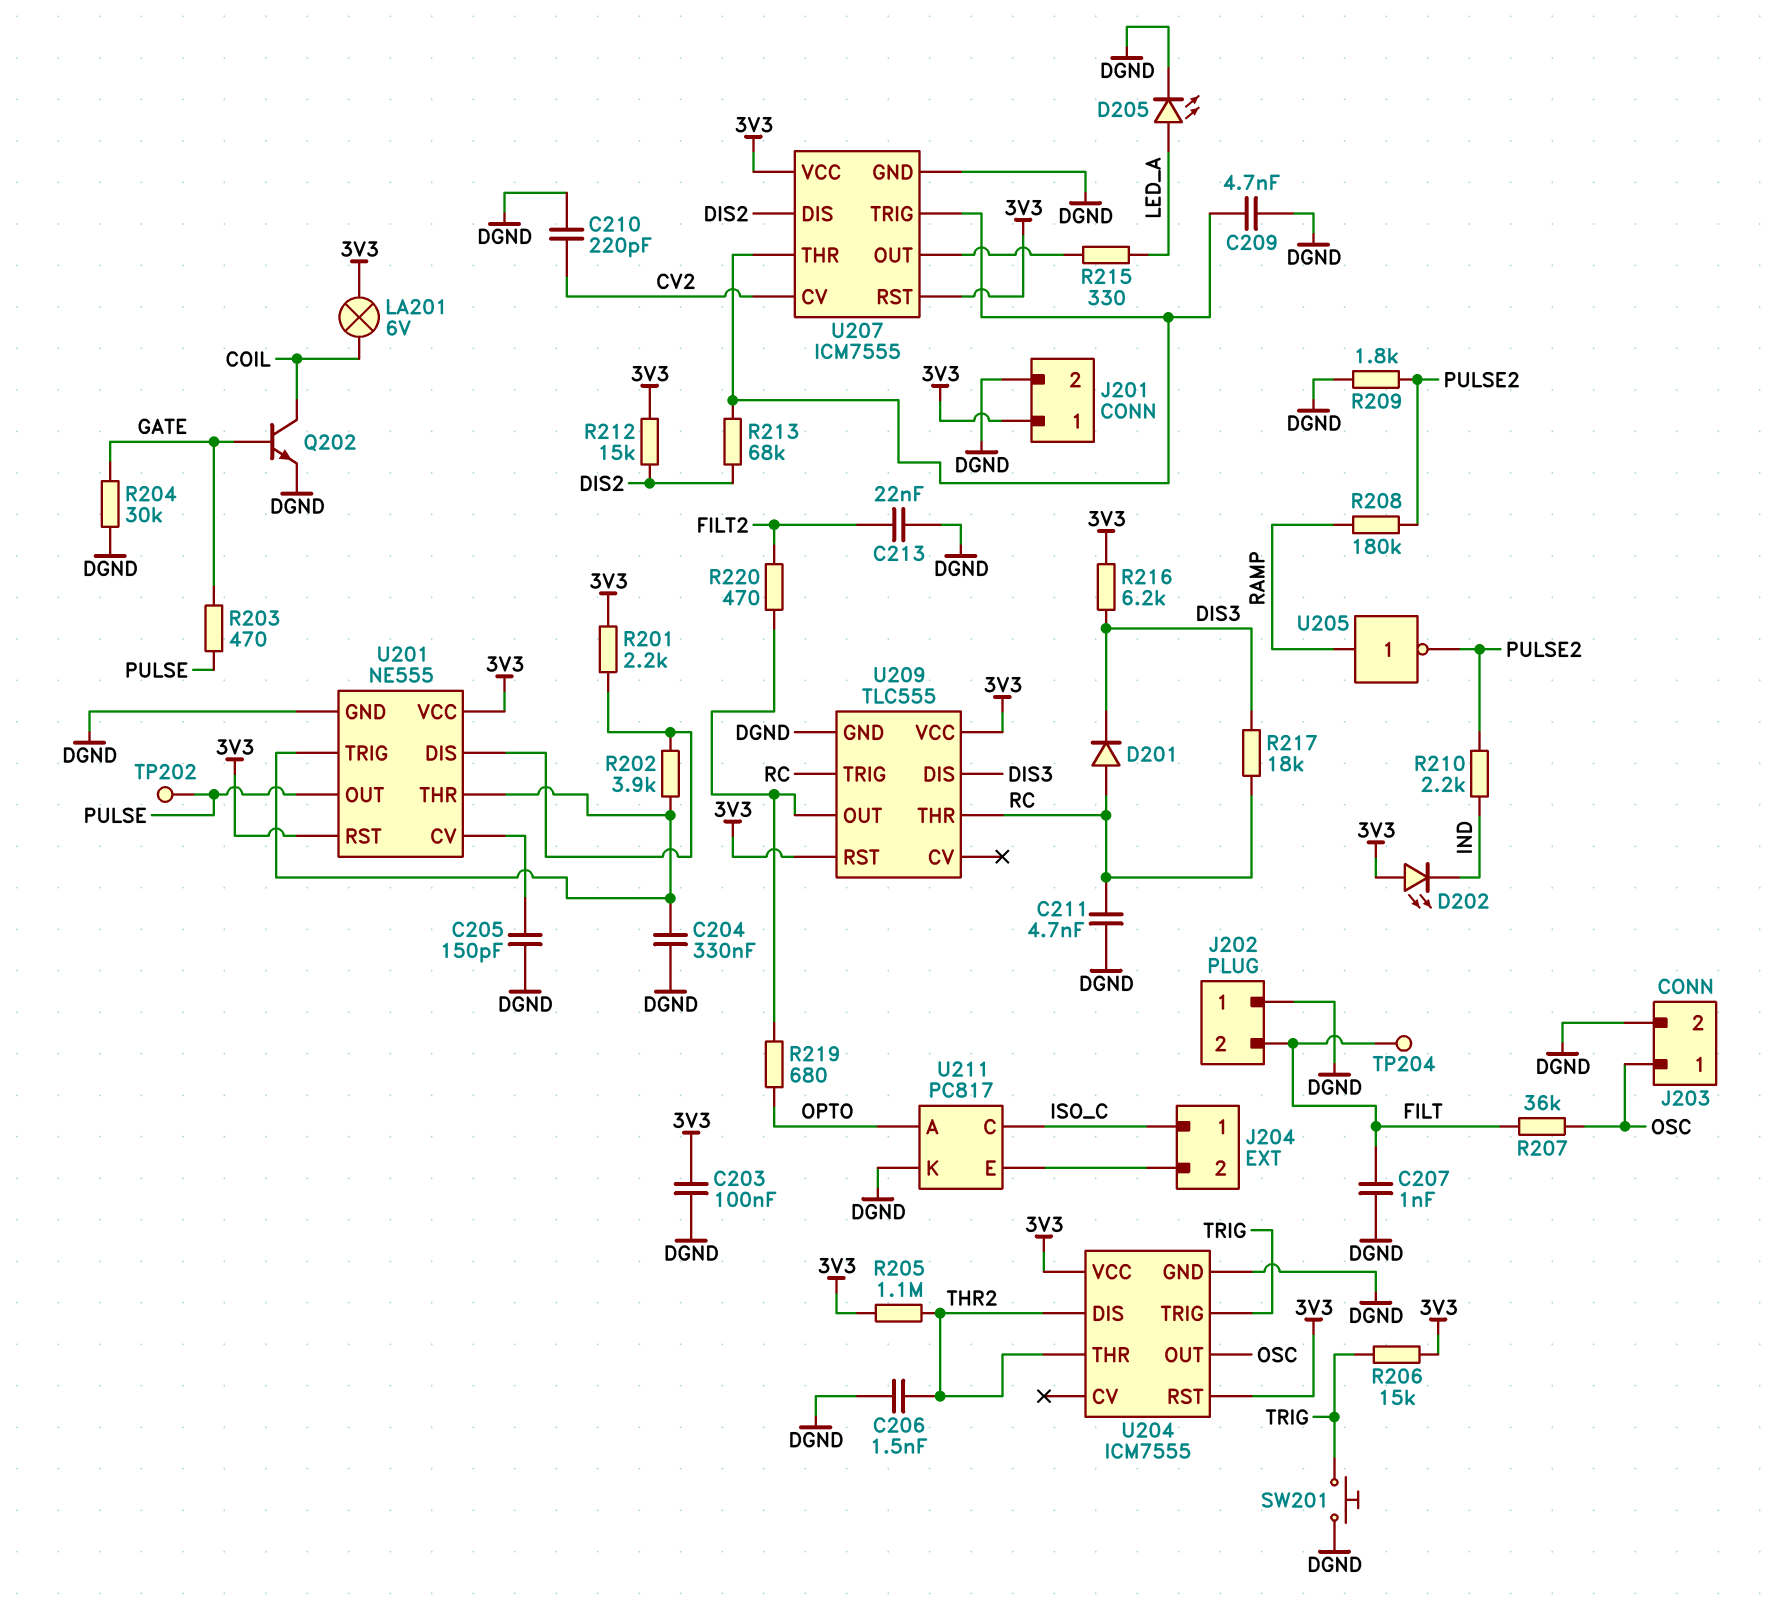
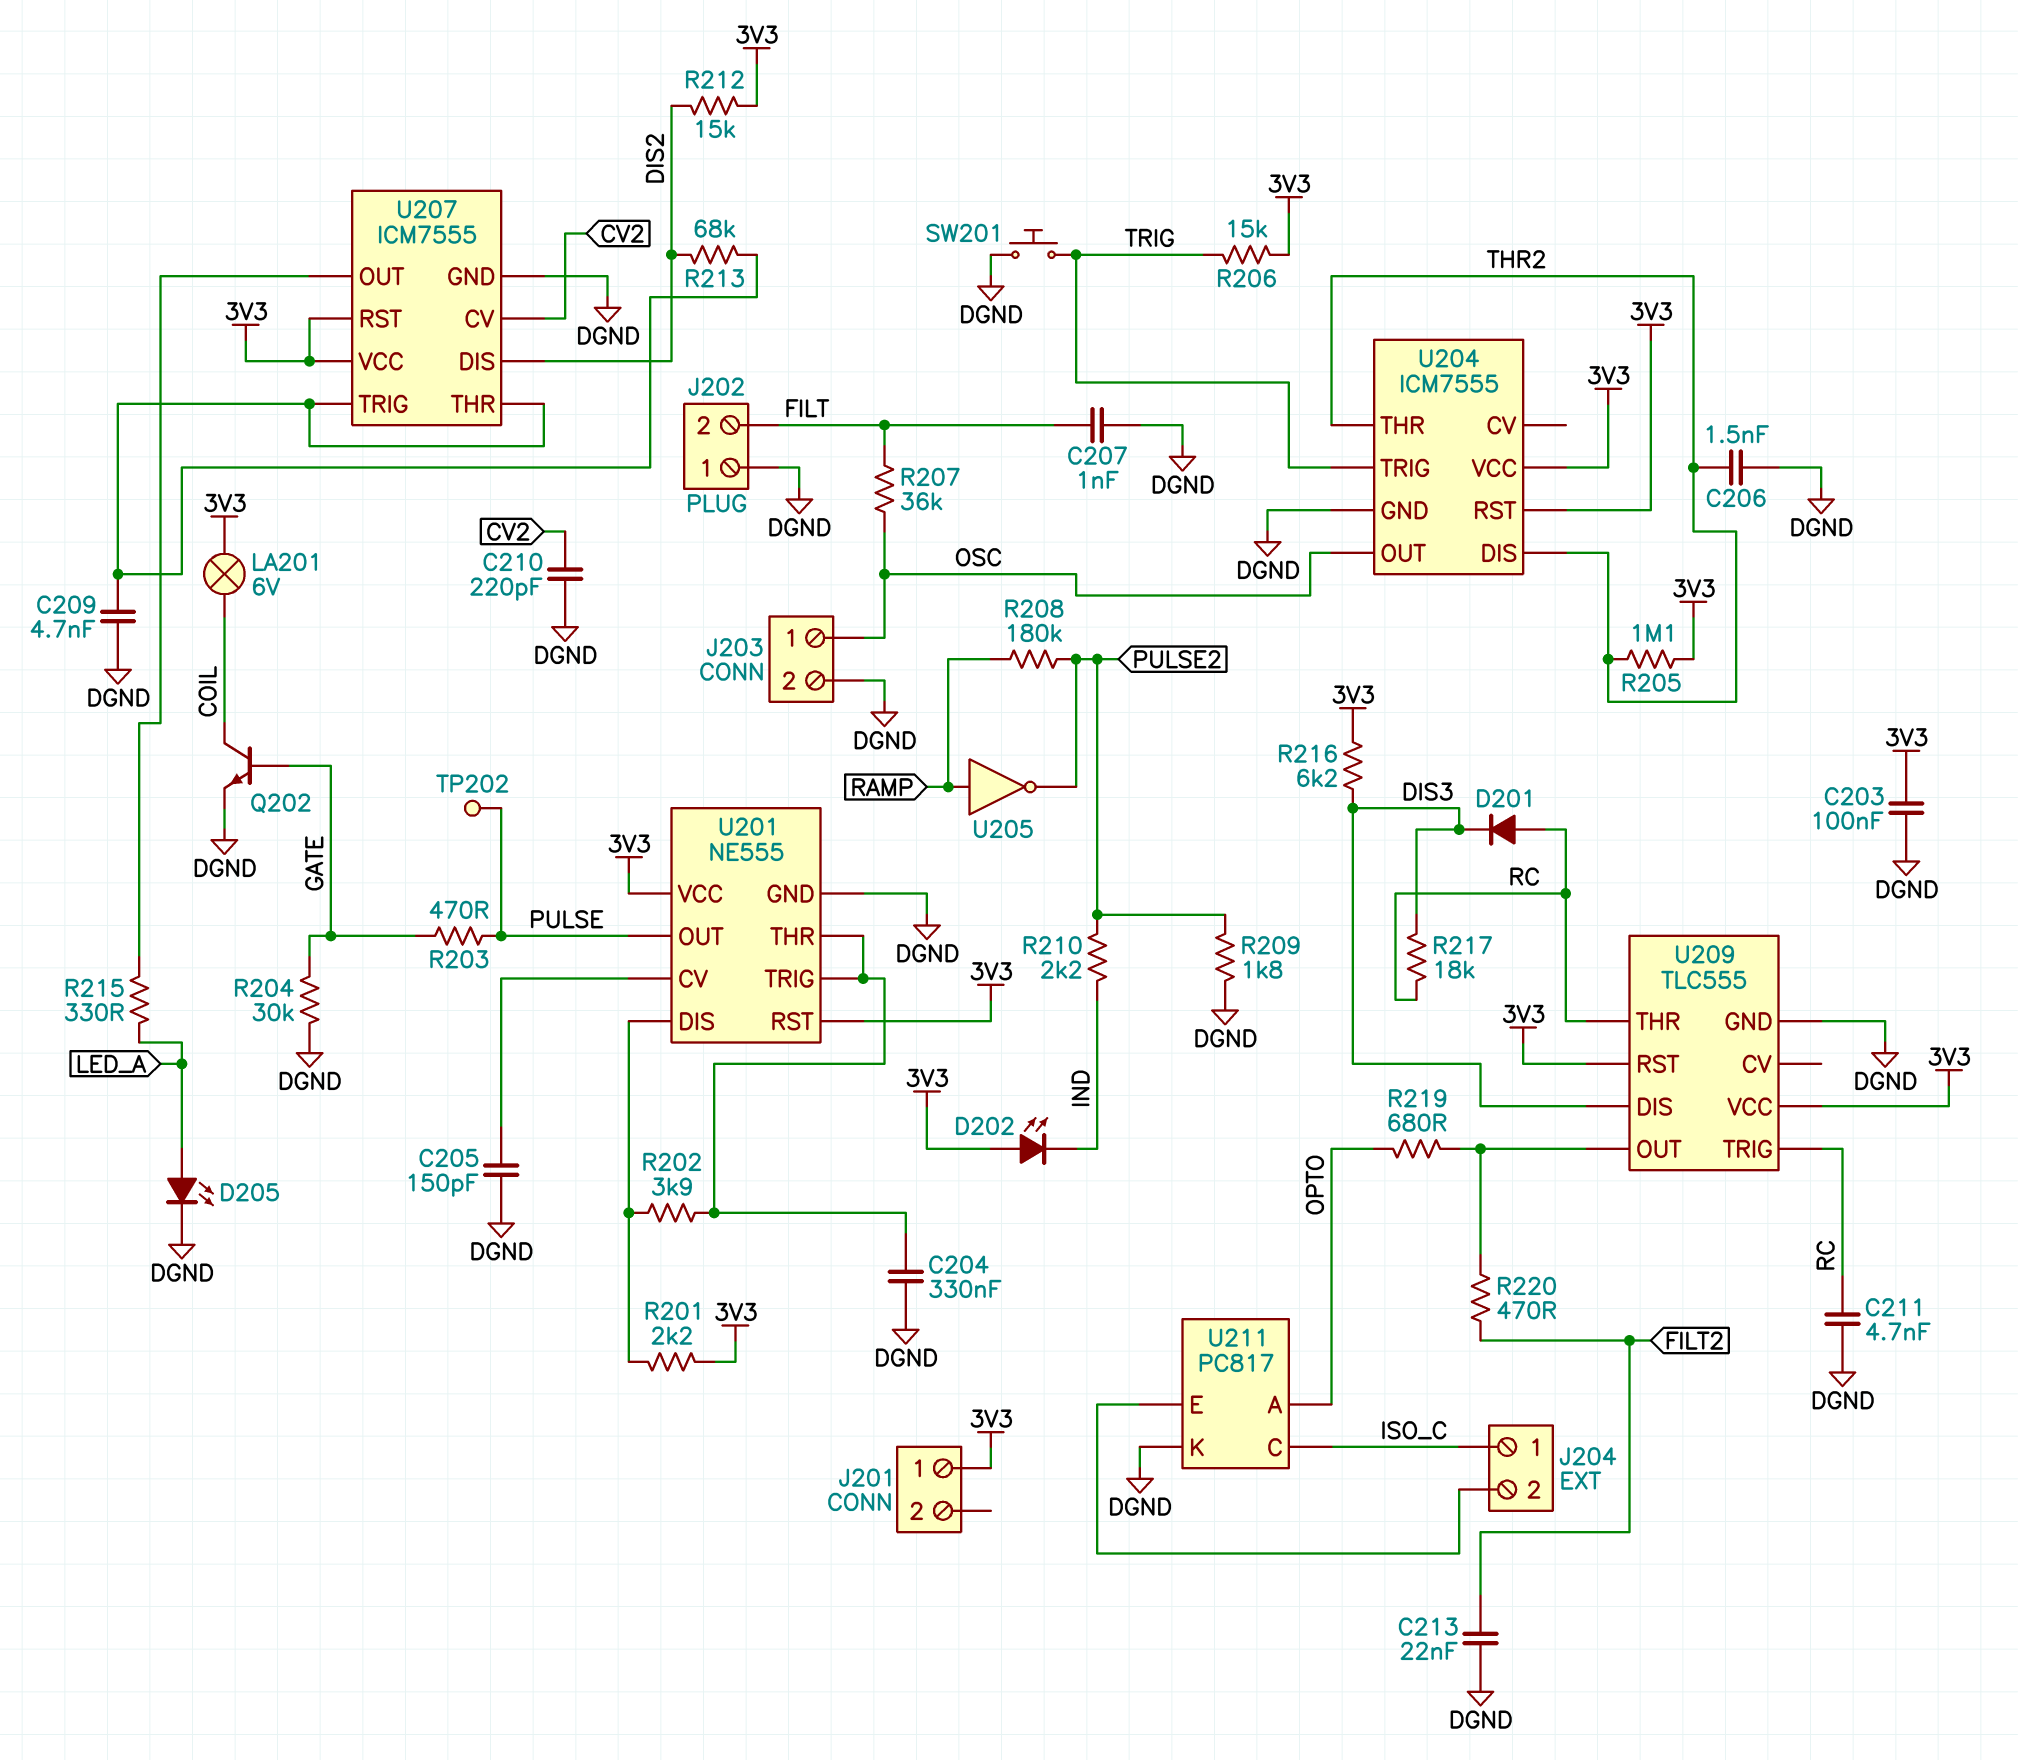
J201 pin 2: DGND -> none
TP204: test point (FILT) -> none

